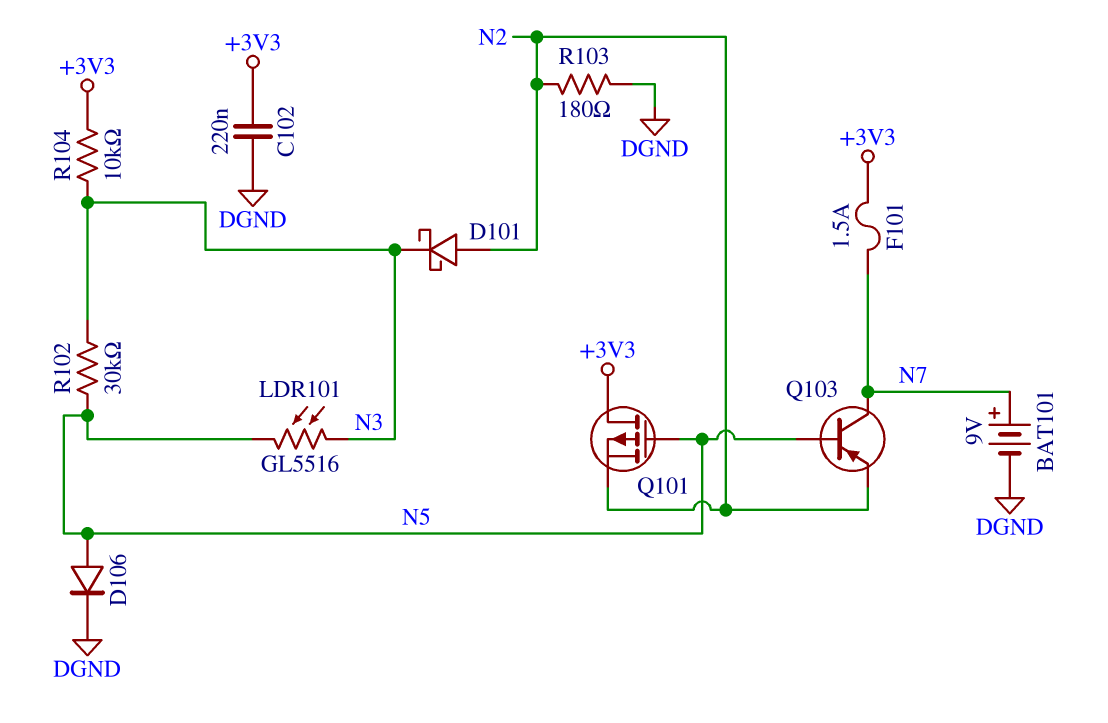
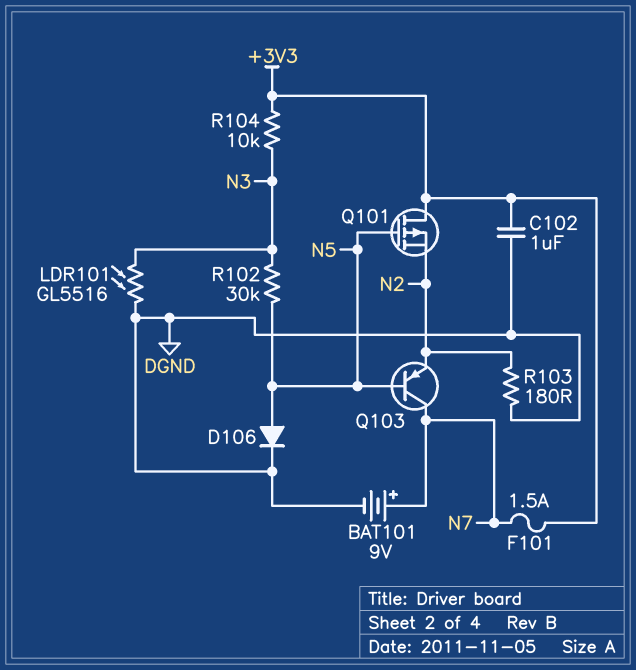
C102: 220nF (+3V3, DGND) -> 1uF (+3V3, DGND)
D101: schottky (A N2, K N3) -> none
LDR101: GL5516 (N3, N5) -> GL5516 (DGND, N3)

